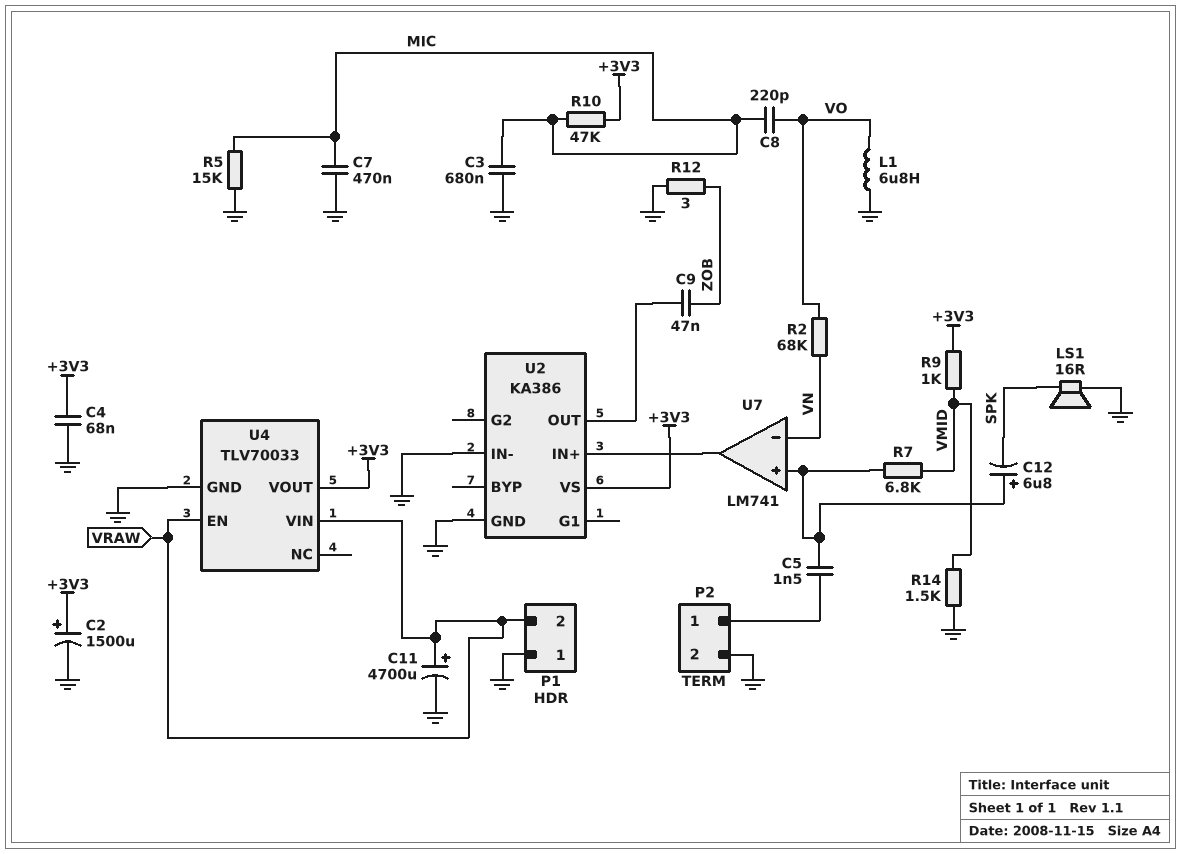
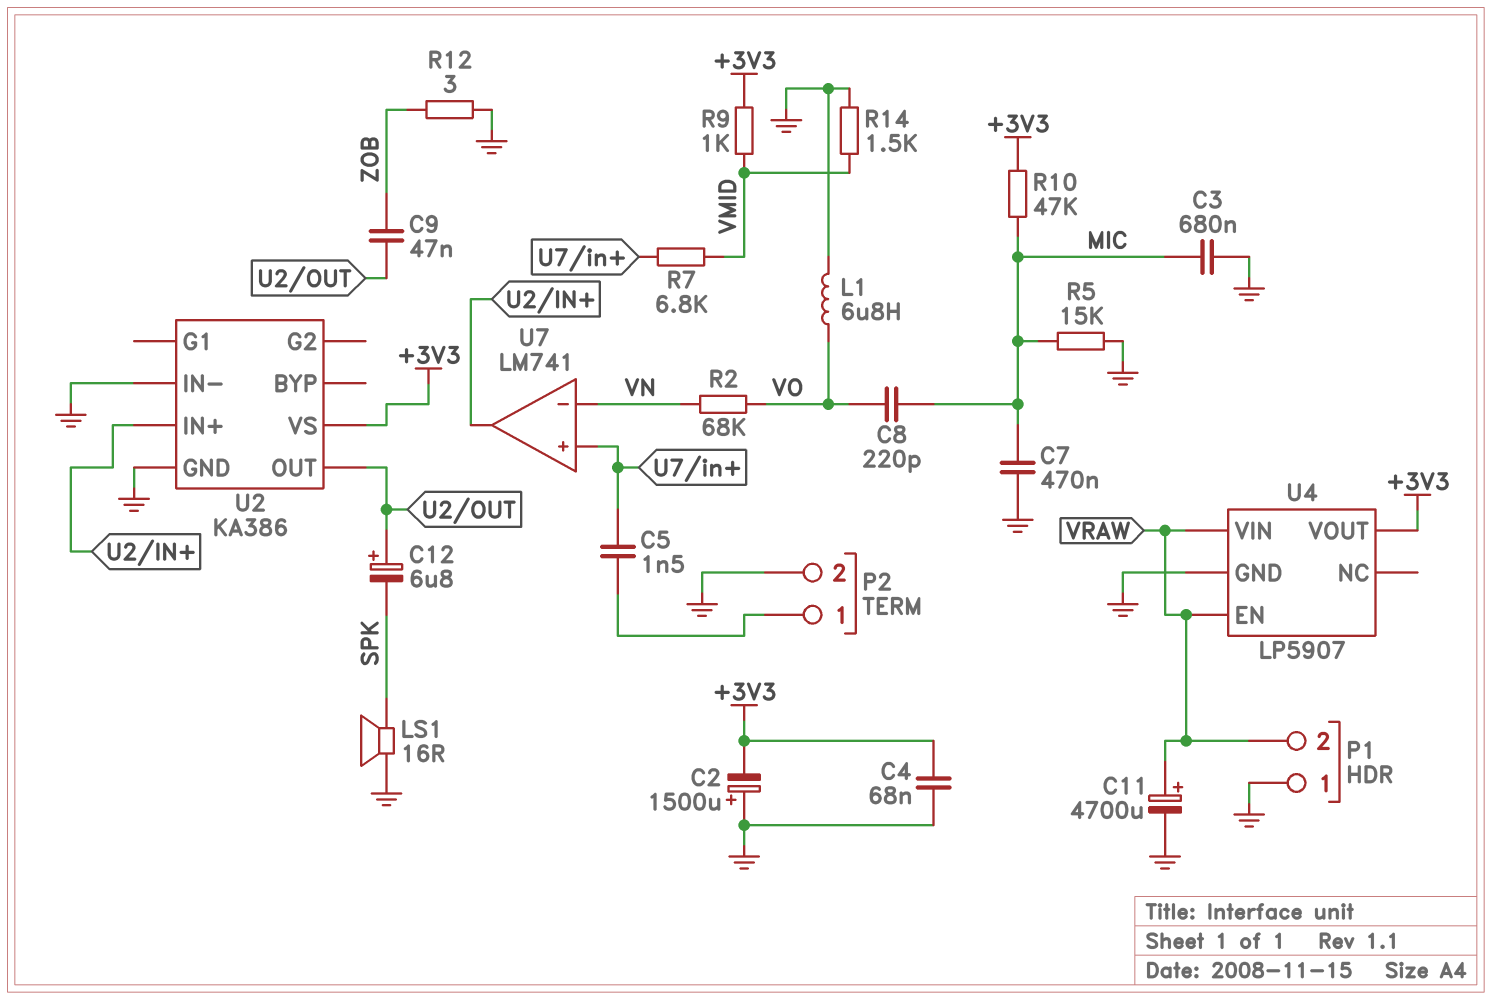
C2: 1500uF (plus +3V3, minus GND) -> 1500uF (plus GND, minus +3V3)
C12: 6.8uF (plus U7/in+, minus SPK) -> 6.8uF (plus U2/OUT, minus SPK)
U4: TLV70033 -> LP5907

